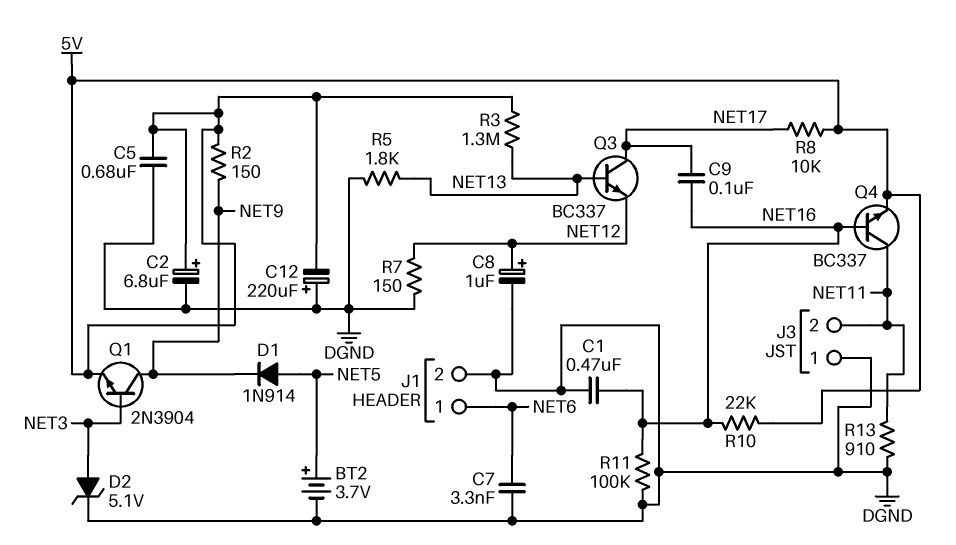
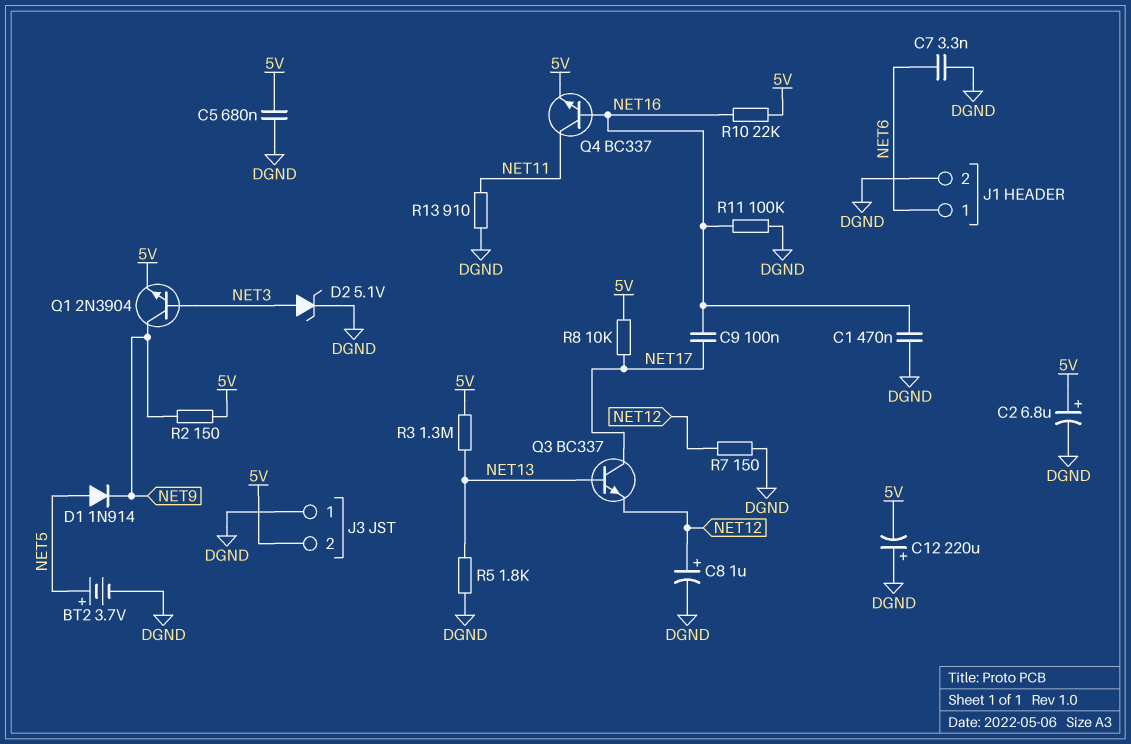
J3 pin 2: NET11 -> 5V

